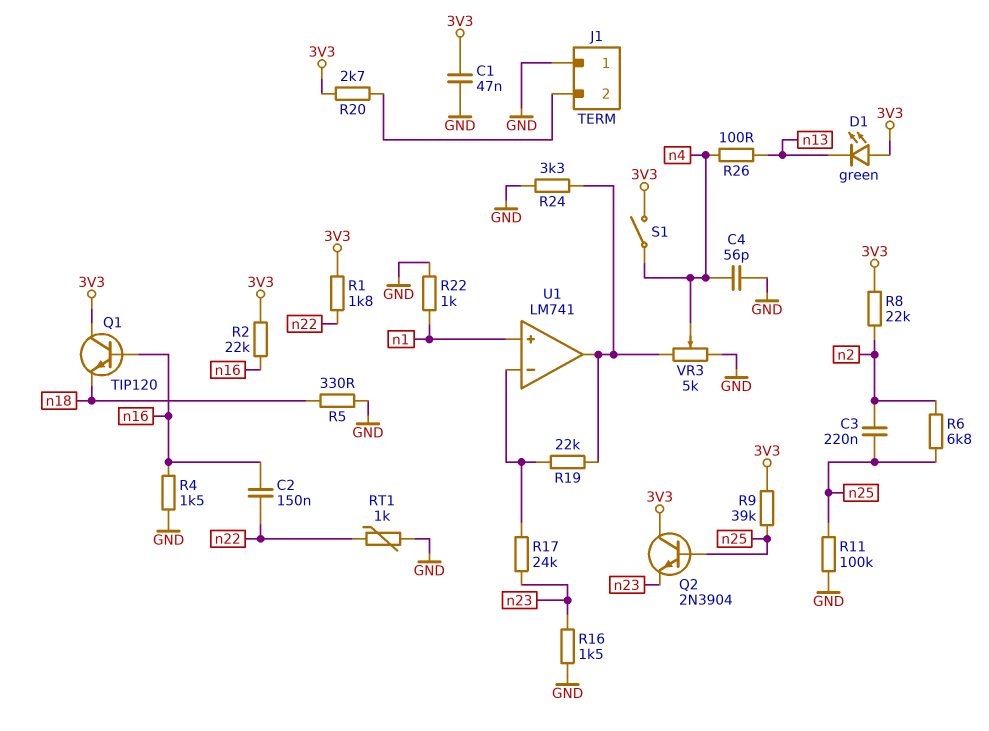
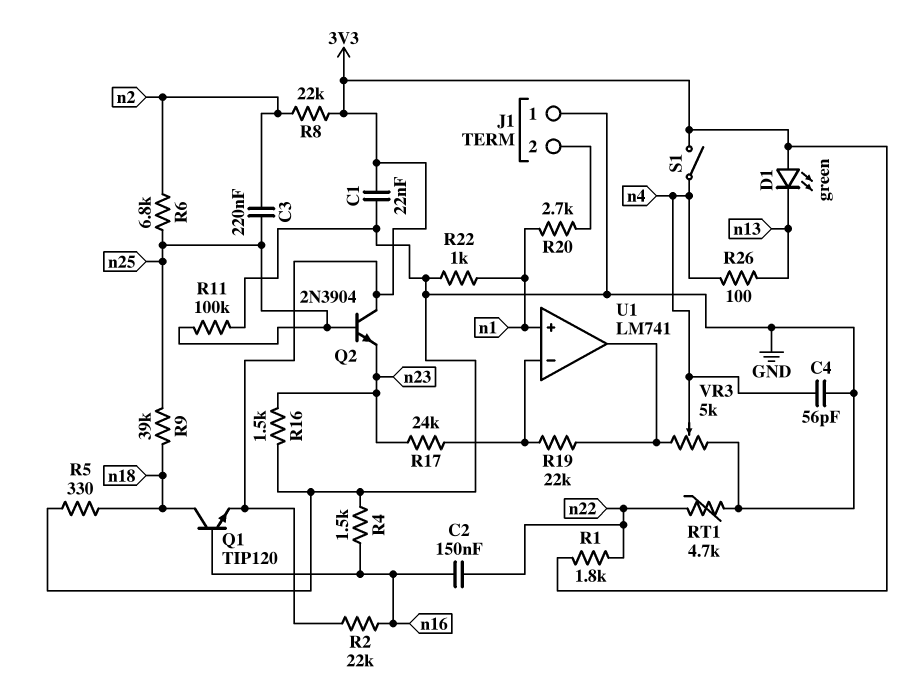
C1: 47nF (3V3, GND) -> 22nF (3V3, GND)
Q1: NPN TIP120 (B n16, C 3V3, E n18) -> NPN TIP120 (B n16, C n18, E 3V3)
R9: 39k (3V3, n25) -> 39k (n18, n25)
R20: 2.7k (3V3, J1/2) -> 2.7k (J1/2, n1)
R24: 3.3k (GND, U1/out) -> none
RT1: 1k (GND, n22) -> 4.7k (GND, n22)

